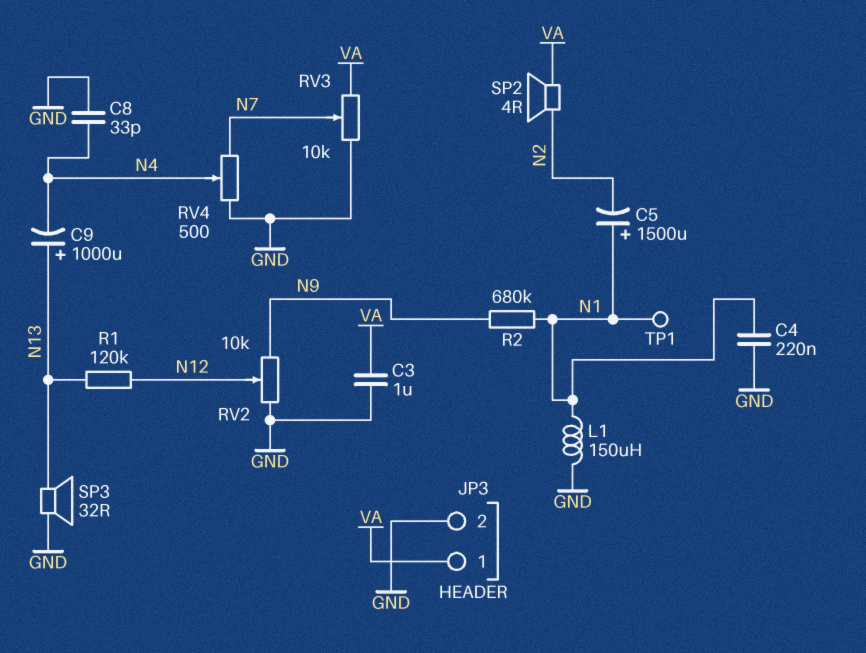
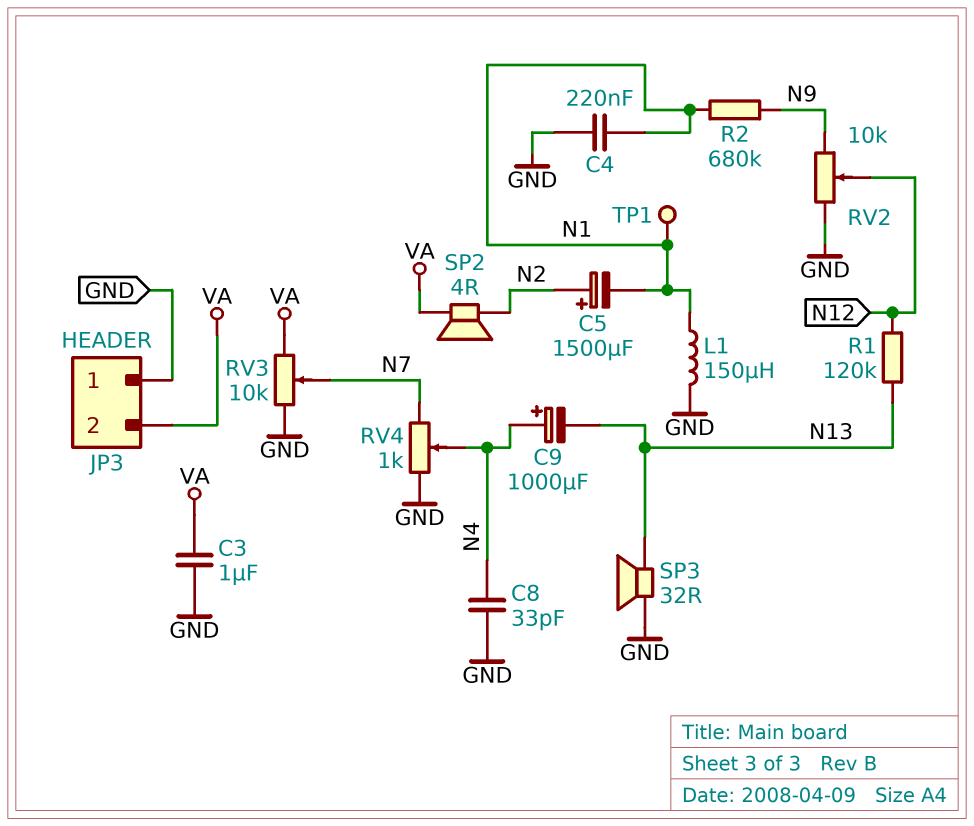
C5: 1500uF (plus N1, minus N2) -> 1500uF (plus N2, minus N1)
C9: 1000uF (plus N13, minus N4) -> 1000uF (plus N4, minus N13)
JP3 pin 1: VA -> GND
JP3 pin 2: GND -> VA
RV4: 500 (GND, N7, wiper N4) -> 1k (GND, N7, wiper N4)

